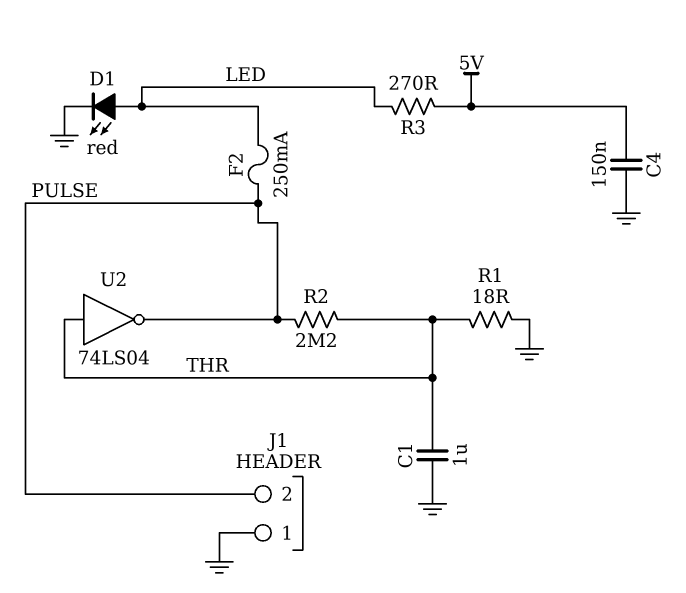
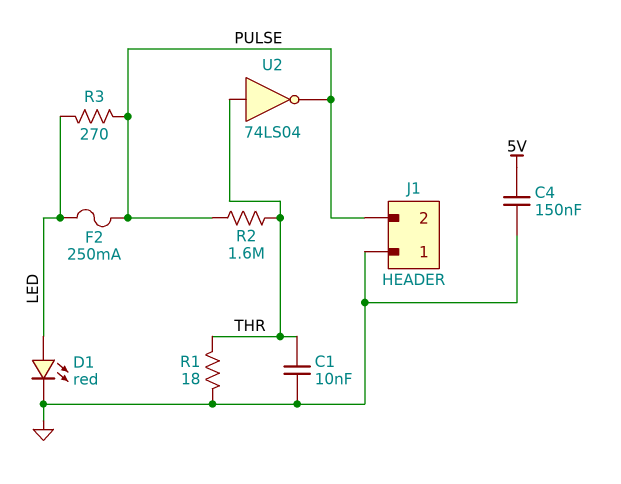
C1: 1uF (GND, THR) -> 10nF (GND, THR)
R2: 2.2M (PULSE, THR) -> 1.6M (PULSE, THR)
R3: 270 (5V, LED) -> 270 (LED, PULSE)

